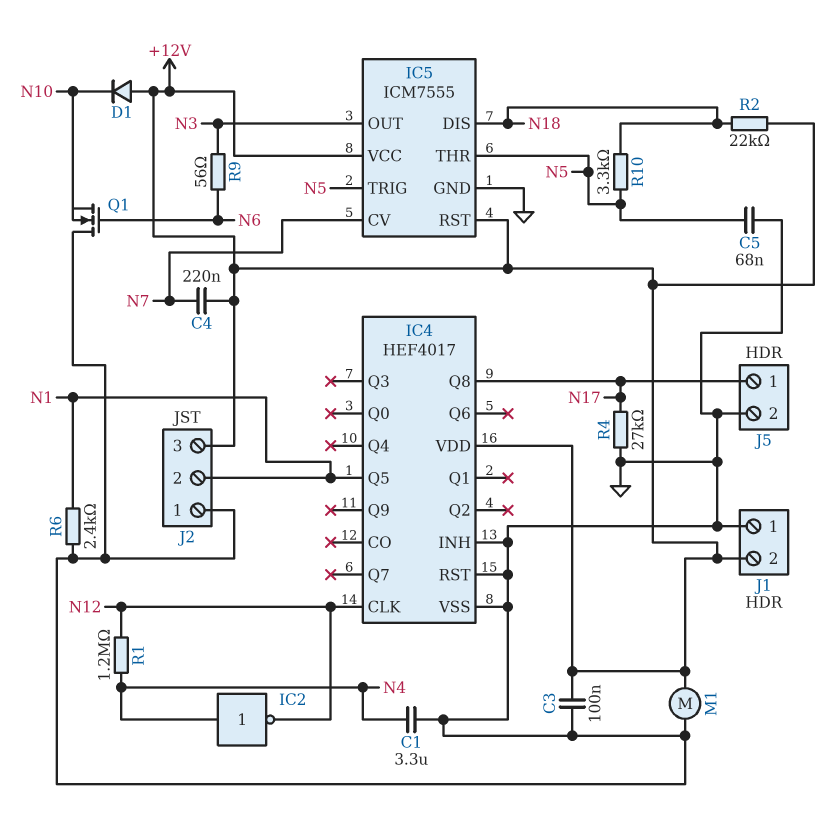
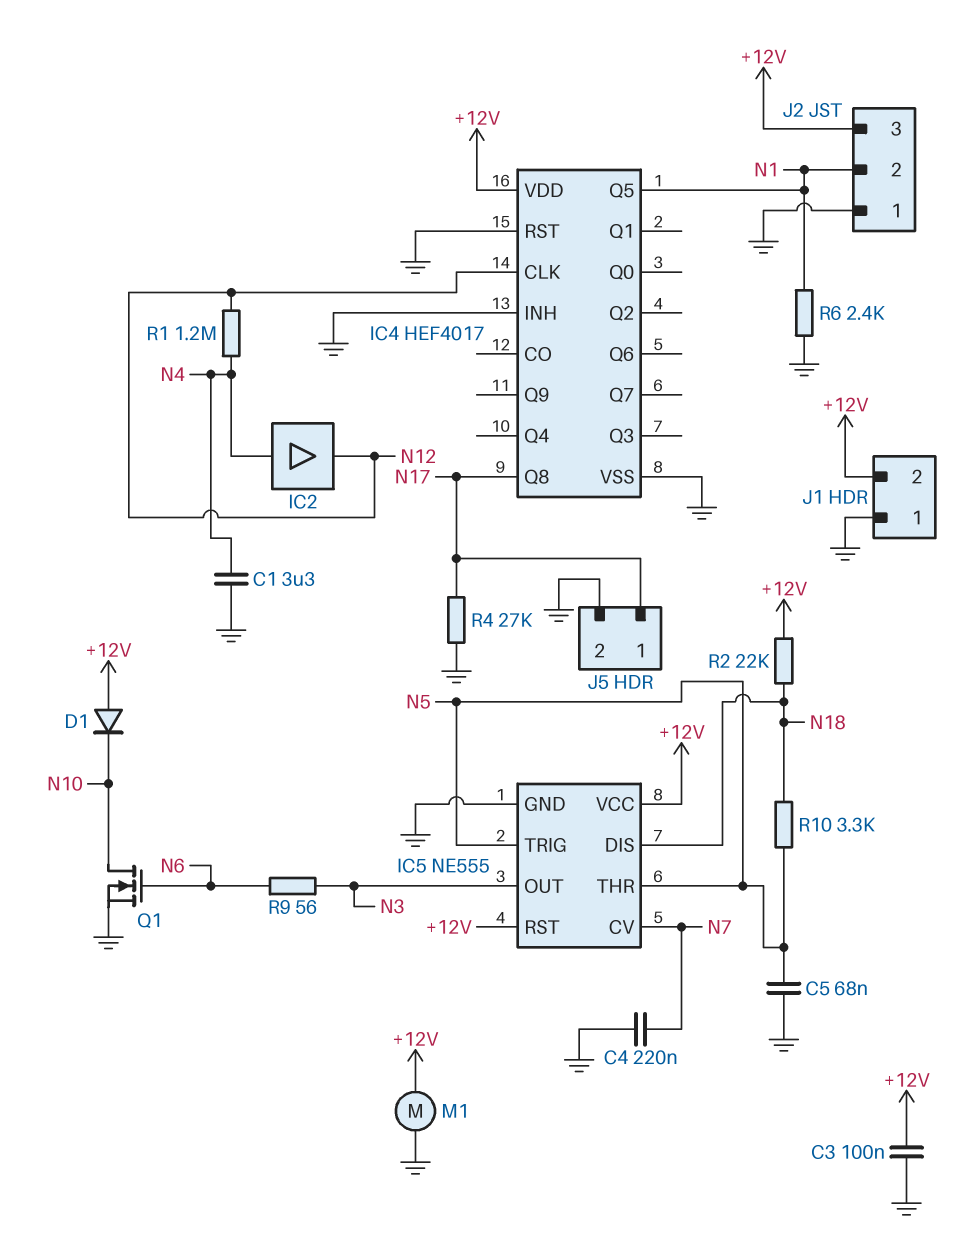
C4: 220nF (+12V, N7) -> 220nF (GND, N7)
IC2: NOT (in N4, out N12) -> buffer (in N4, out N12)
IC5: ICM7555 -> NE555
Q1: NMOS (G N6, D GND, S N10) -> NMOS (G N6, D N10, S GND)

